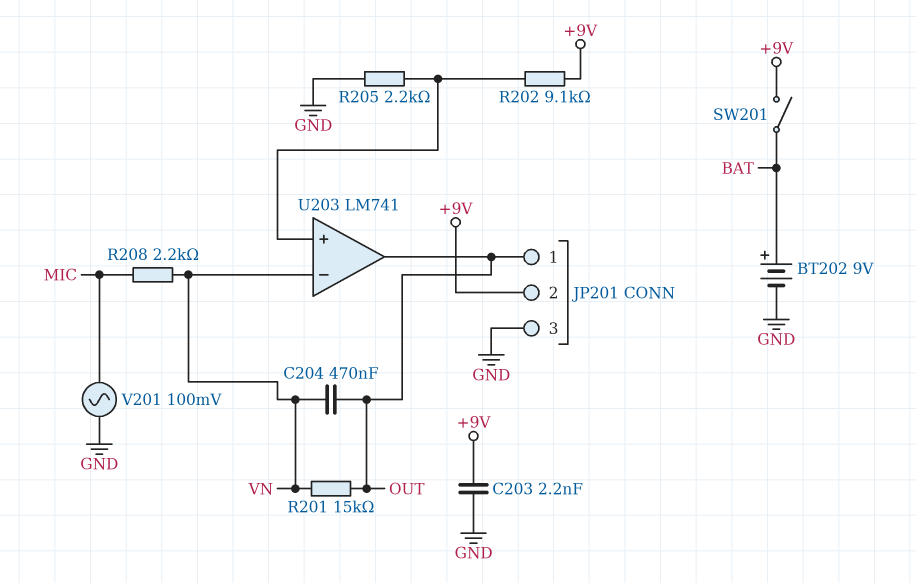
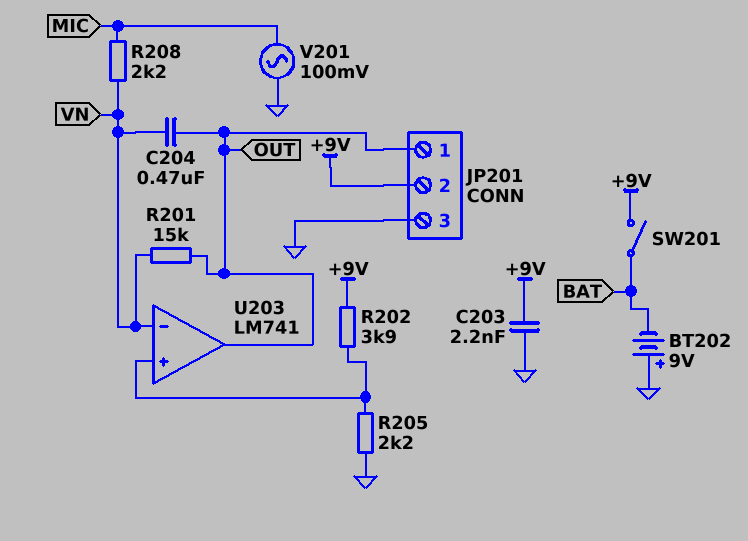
BT202: 9V (plus BAT, minus GND) -> 9V (plus GND, minus BAT)
R202: 9.1k (+9V, U203/in+) -> 3.9k (+9V, U203/in+)

